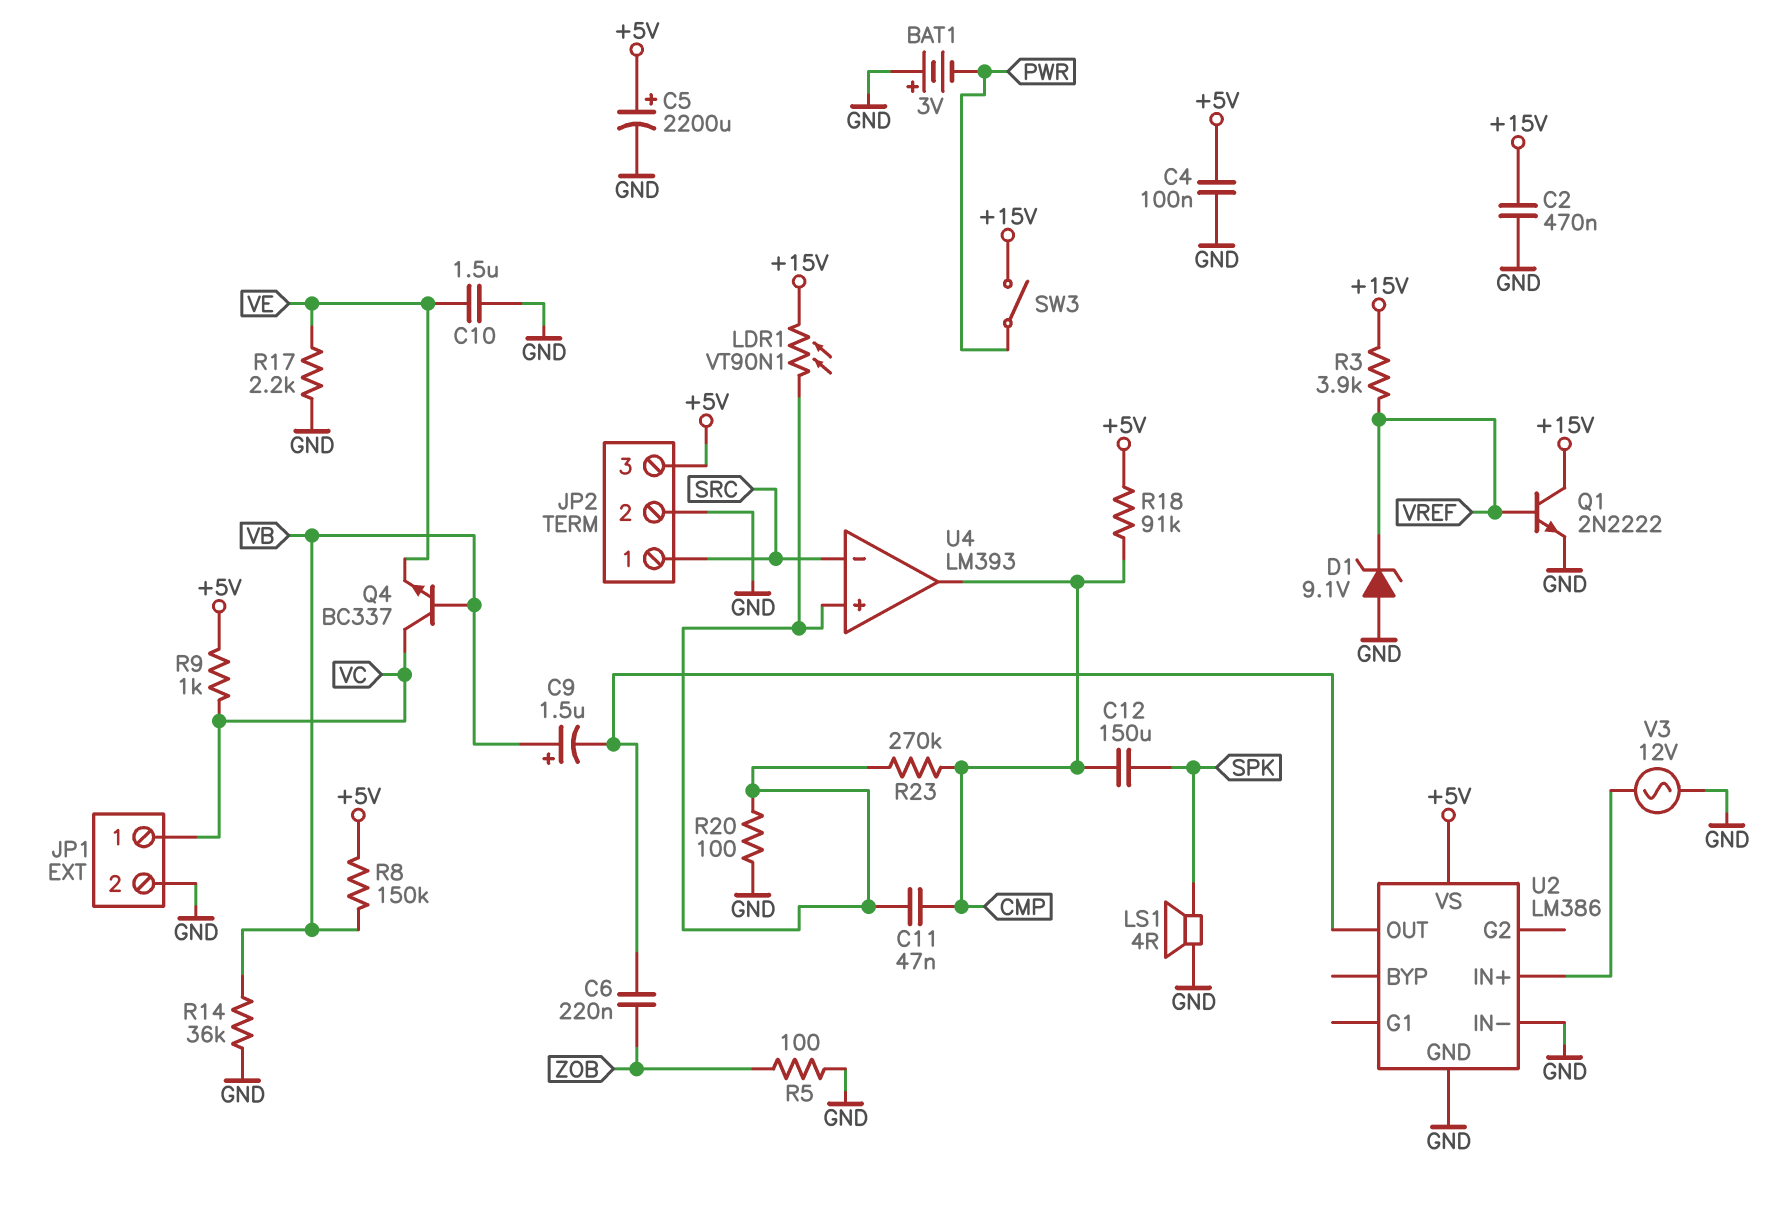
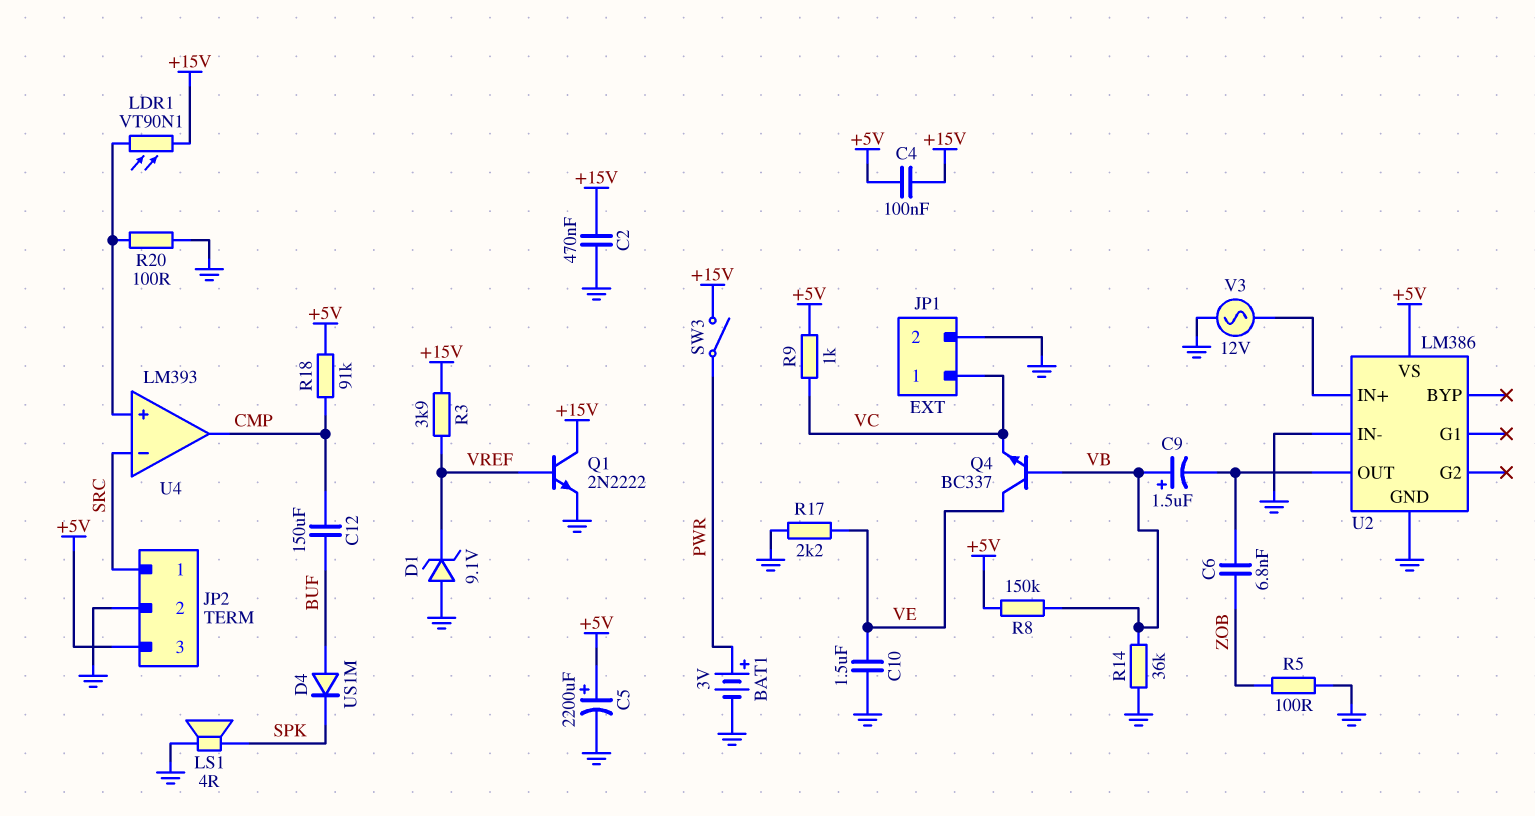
BAT1: 3V (plus GND, minus PWR) -> 3V (plus PWR, minus GND)
C4: 100nF (+5V, GND) -> 100nF (+5V, +15V)
C6: 220nF (U2/OUT, ZOB) -> 6.8nF (U2/OUT, ZOB)
C11: 47nF (CMP, U4/in+) -> none
C12: 150uF (CMP, SPK) -> 150uF (BUF, CMP)
D4: none -> diode US1M (A BUF, K SPK)
Q4: NPN BC337 (B VB, C VC, E VE) -> NPN BC337 (B VB, C VE, E VC)
R23: 270k (CMP, U4/in+) -> none

